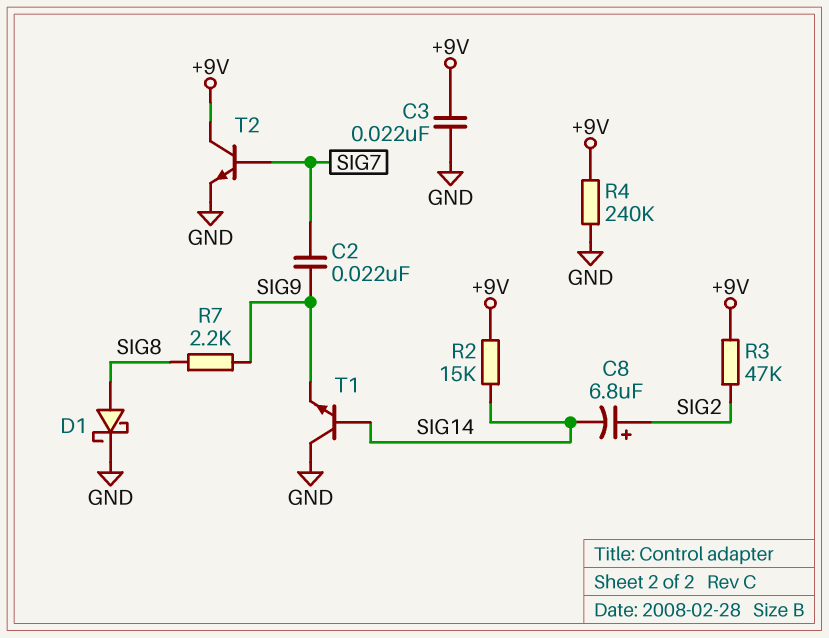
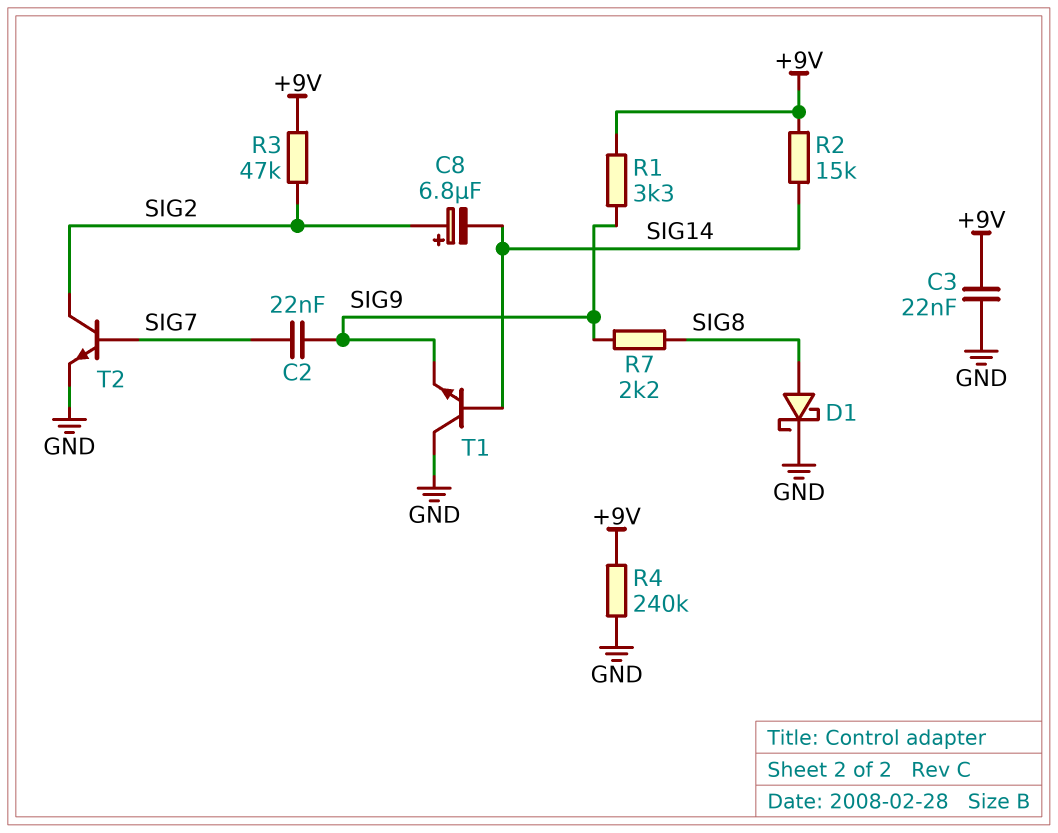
R1: none -> 3.3k (+9V, SIG9)
T2: NPN (B SIG7, C +9V, E GND) -> NPN (B SIG7, C SIG2, E GND)

